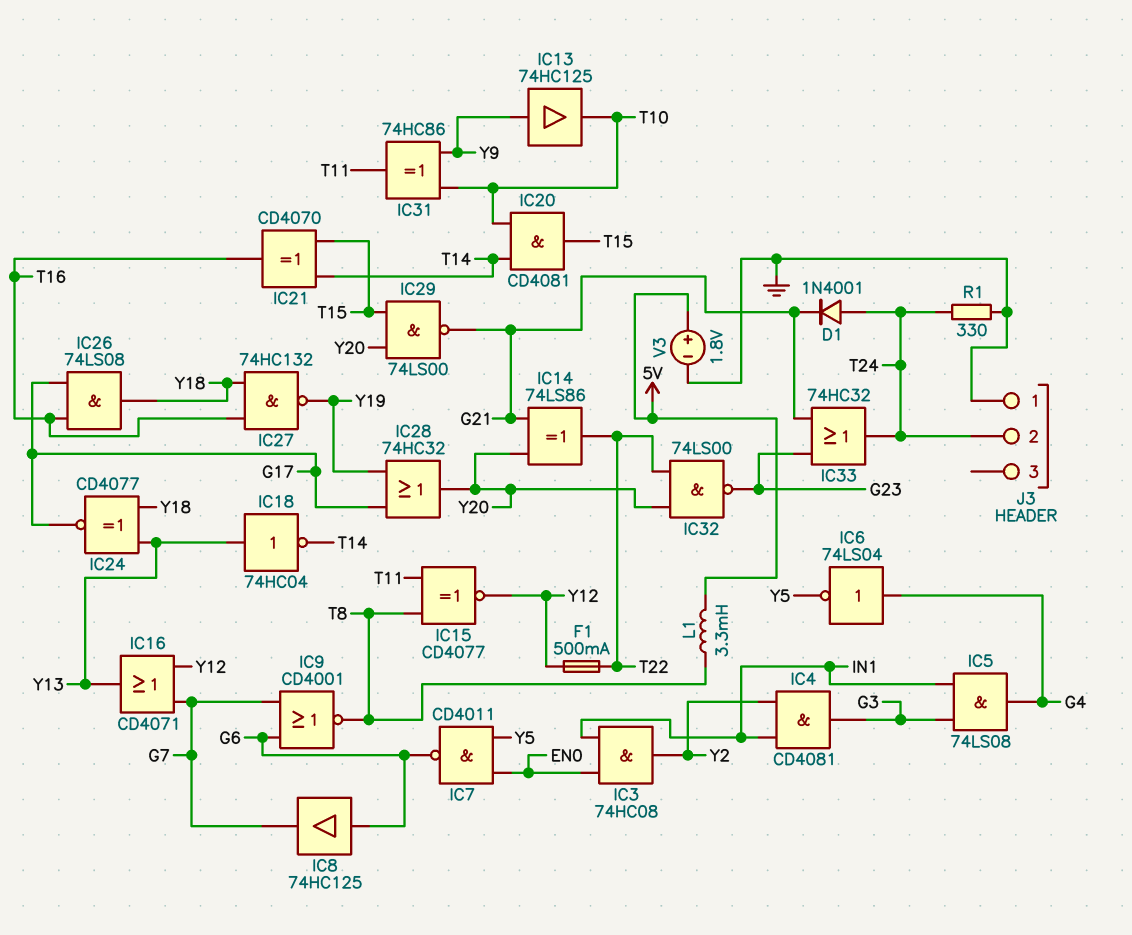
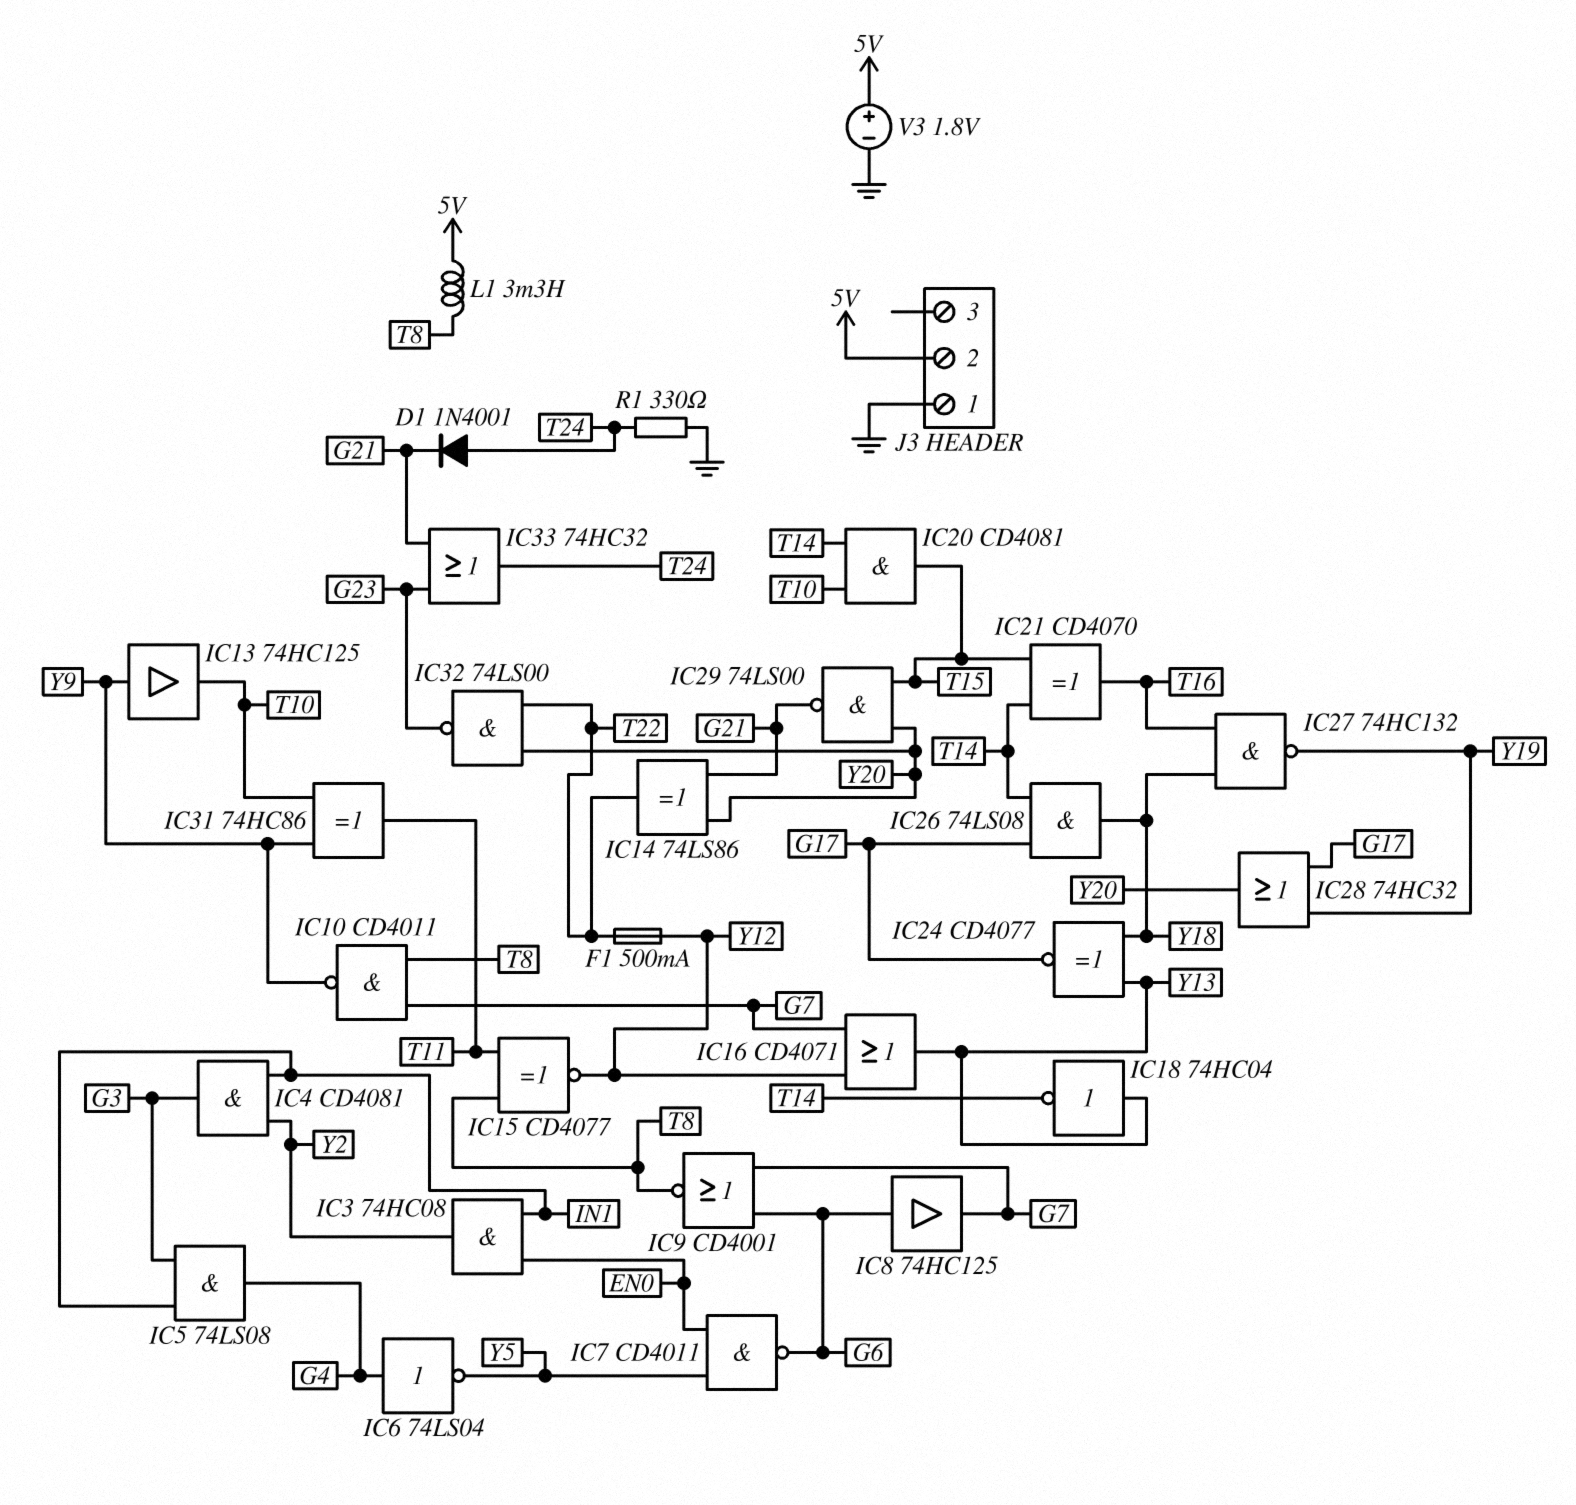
IC10: none -> NAND CD4011 (in G7, in T8, out Y9)
IC26: AND 74LS08 (in G17, in T16, out Y18) -> AND 74LS08 (in G17, in T14, out Y18)
J3 pin 2: T24 -> 5V

